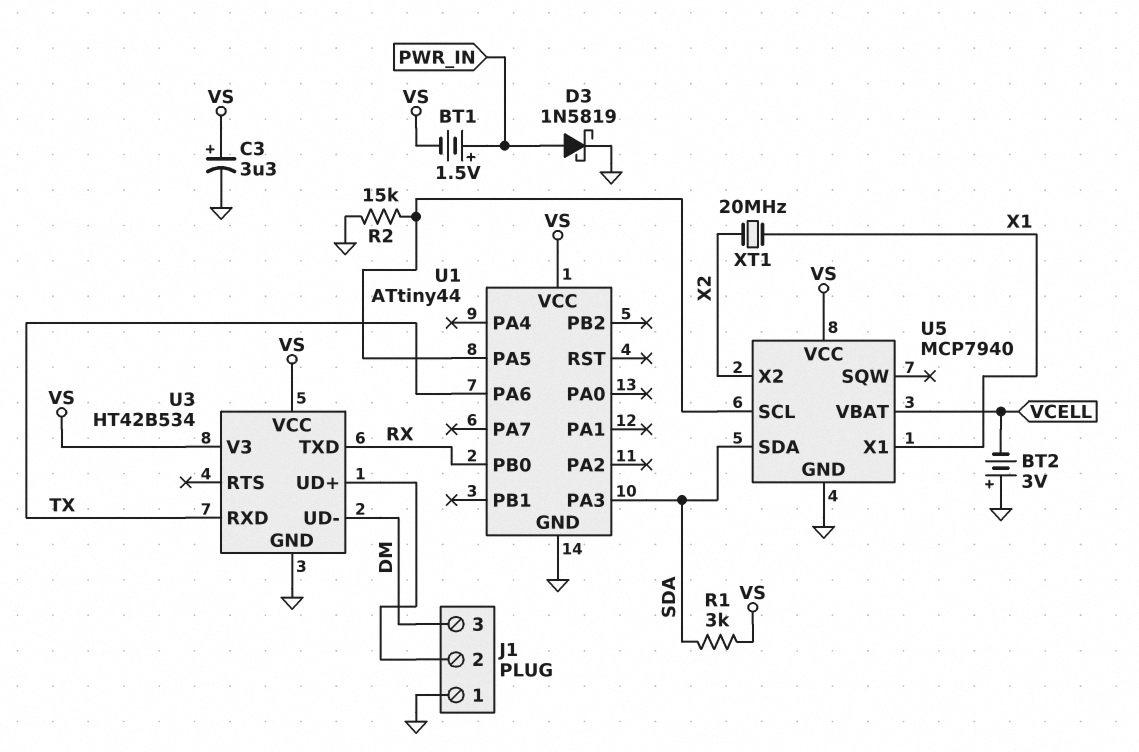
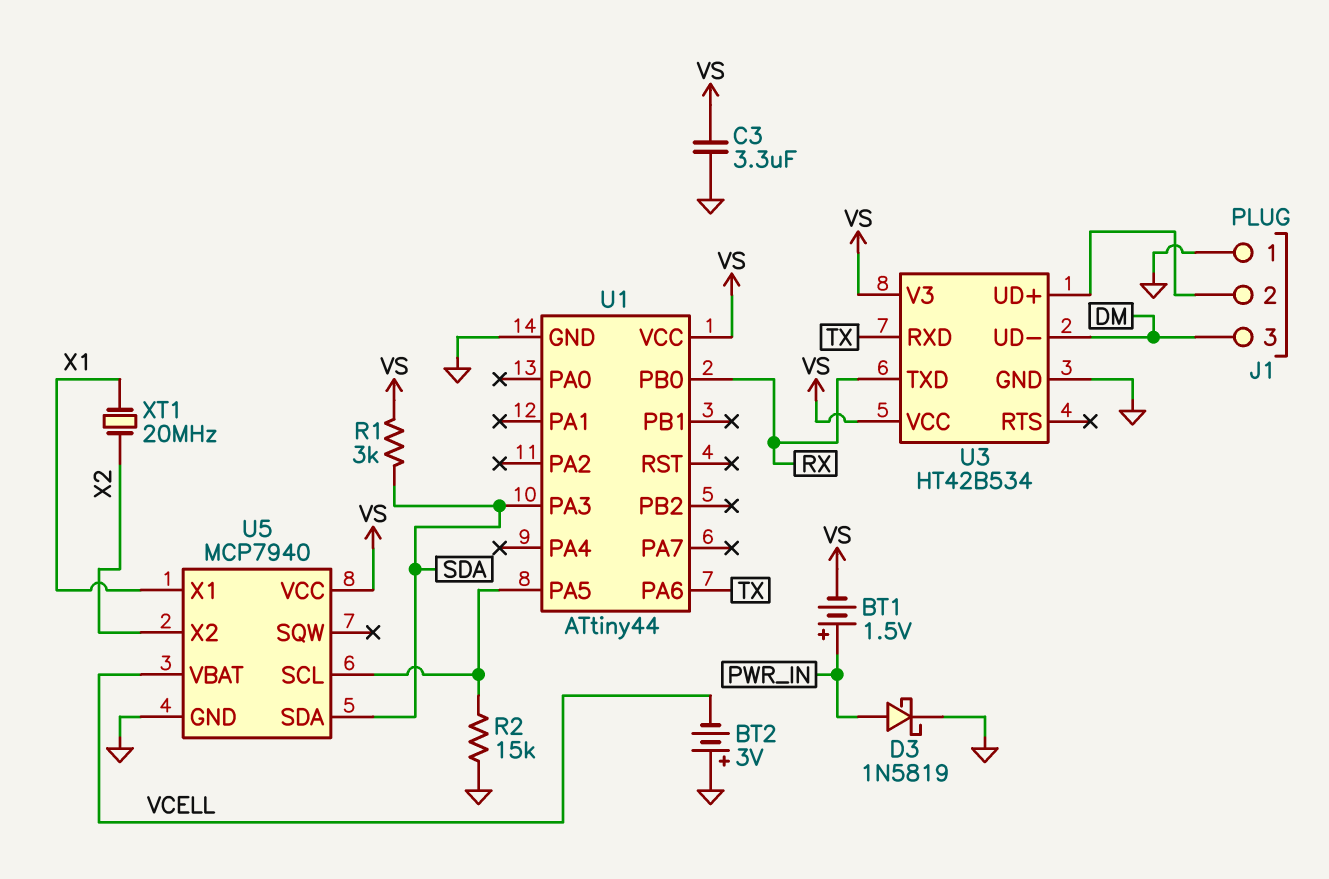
C3: 3.3uF (plus VS, minus GND) -> 3.3uF (GND, VS)

